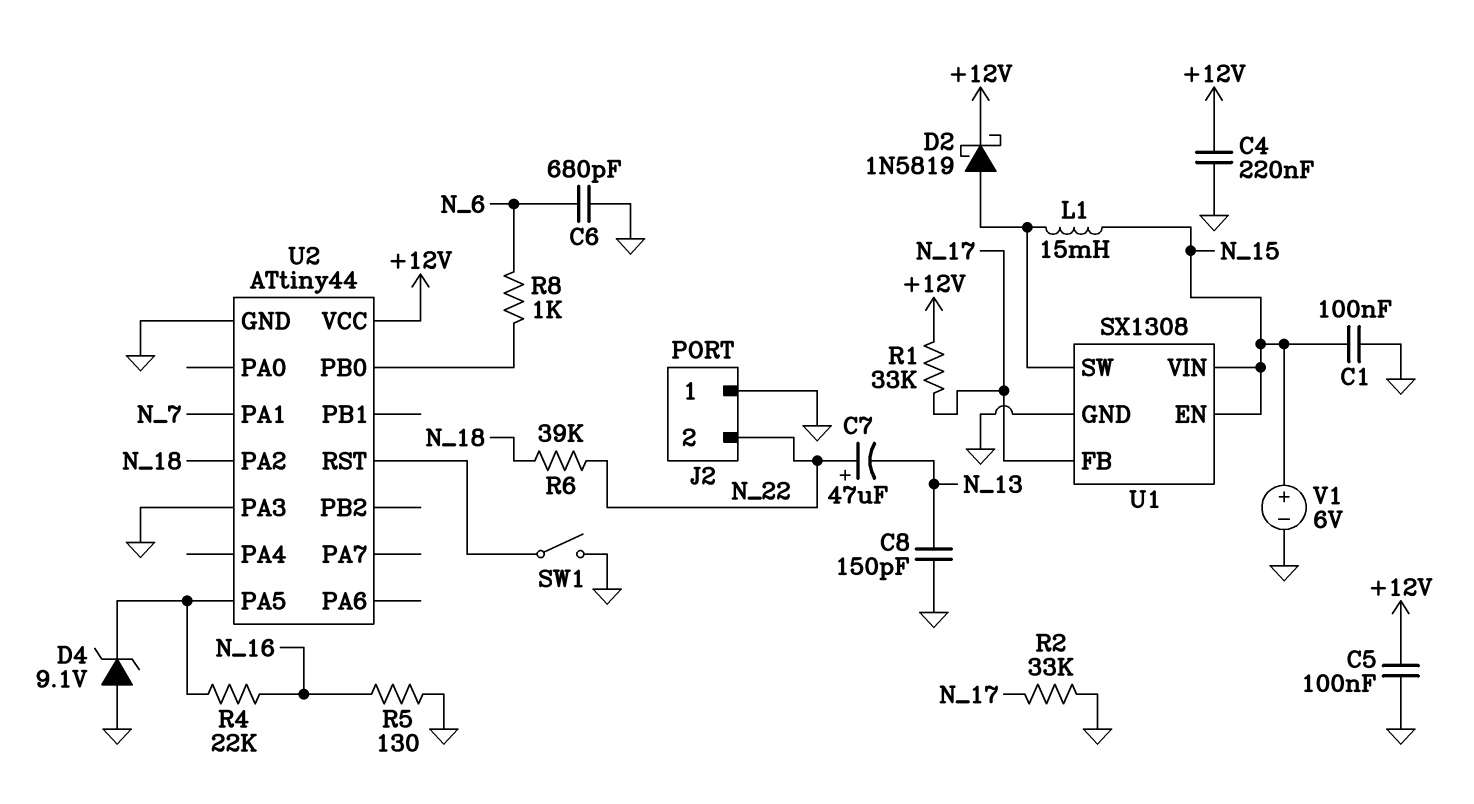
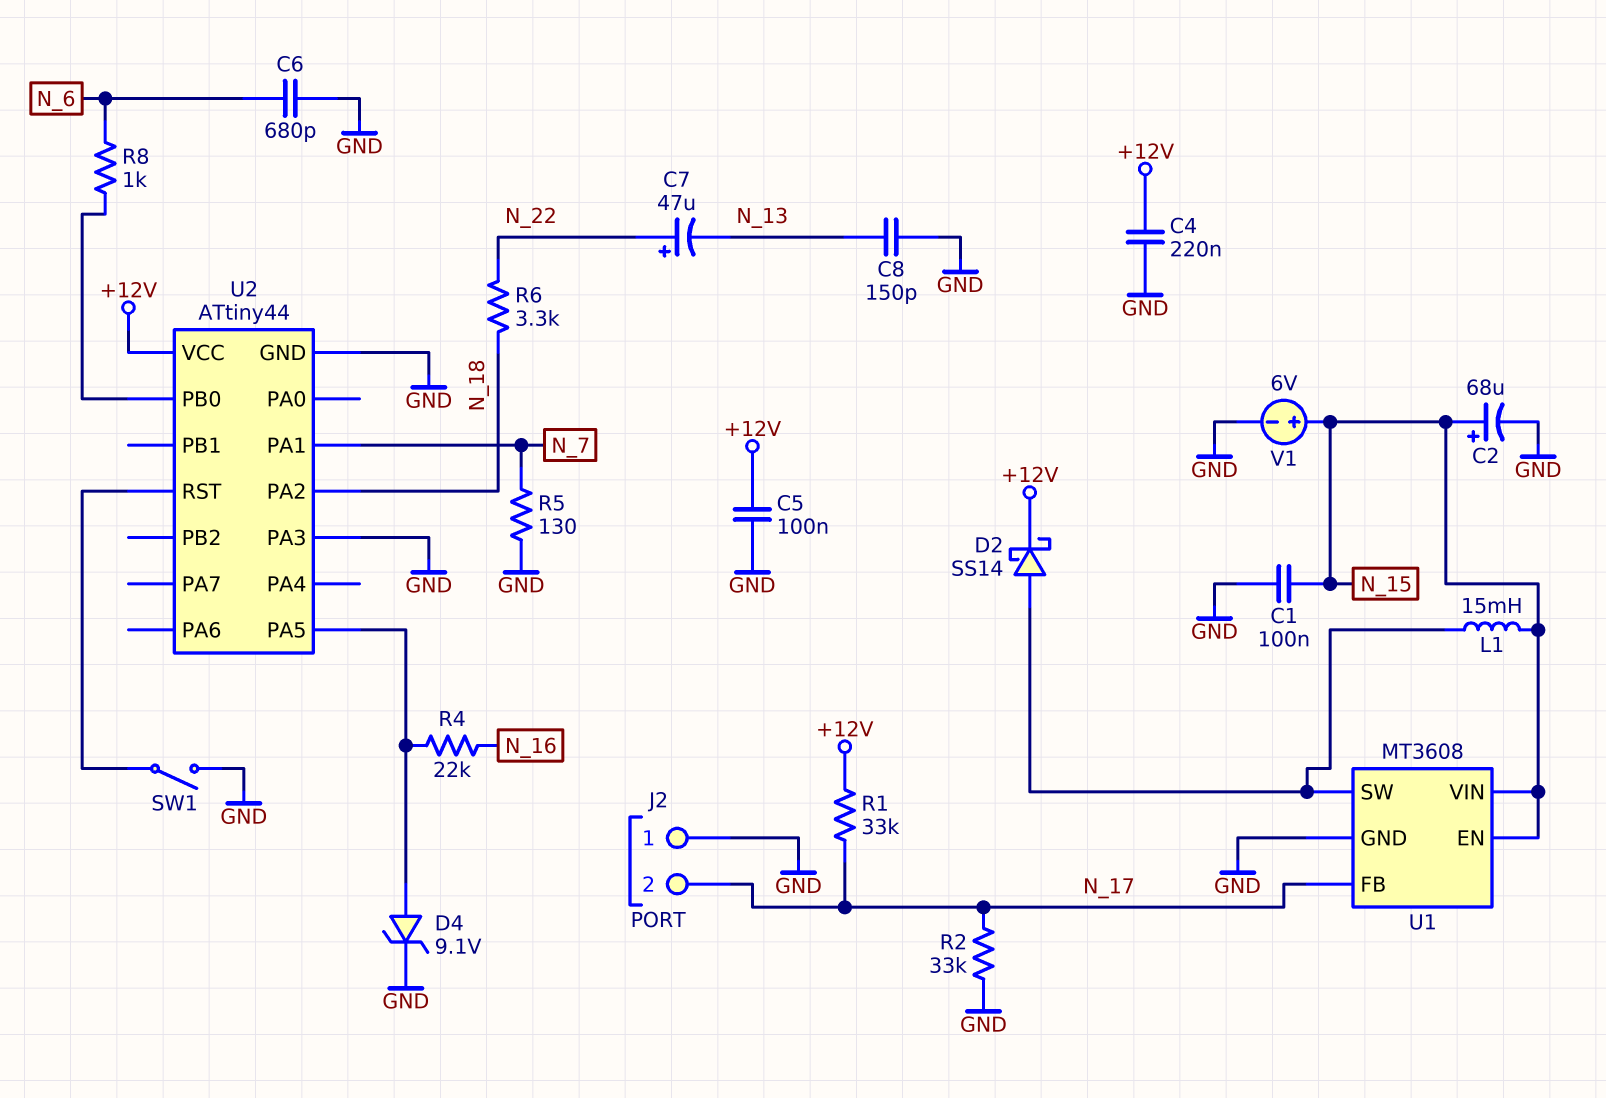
C2: none -> 68uF (plus N_15, minus GND)
D2: schottky 1N5819 (A U1/SW, K +12V) -> schottky SS14 (A U1/SW, K +12V)
D4: zener 9.1V (A GND, K U2/PA5) -> zener 9.1V (A U2/PA5, K GND)
J2 pin 2: N_22 -> N_17
R5: 130 (GND, N_16) -> 130 (GND, N_7)
R6: 39k (N_18, N_22) -> 3.3k (N_18, N_22)
U1: SX1308 -> MT3608

